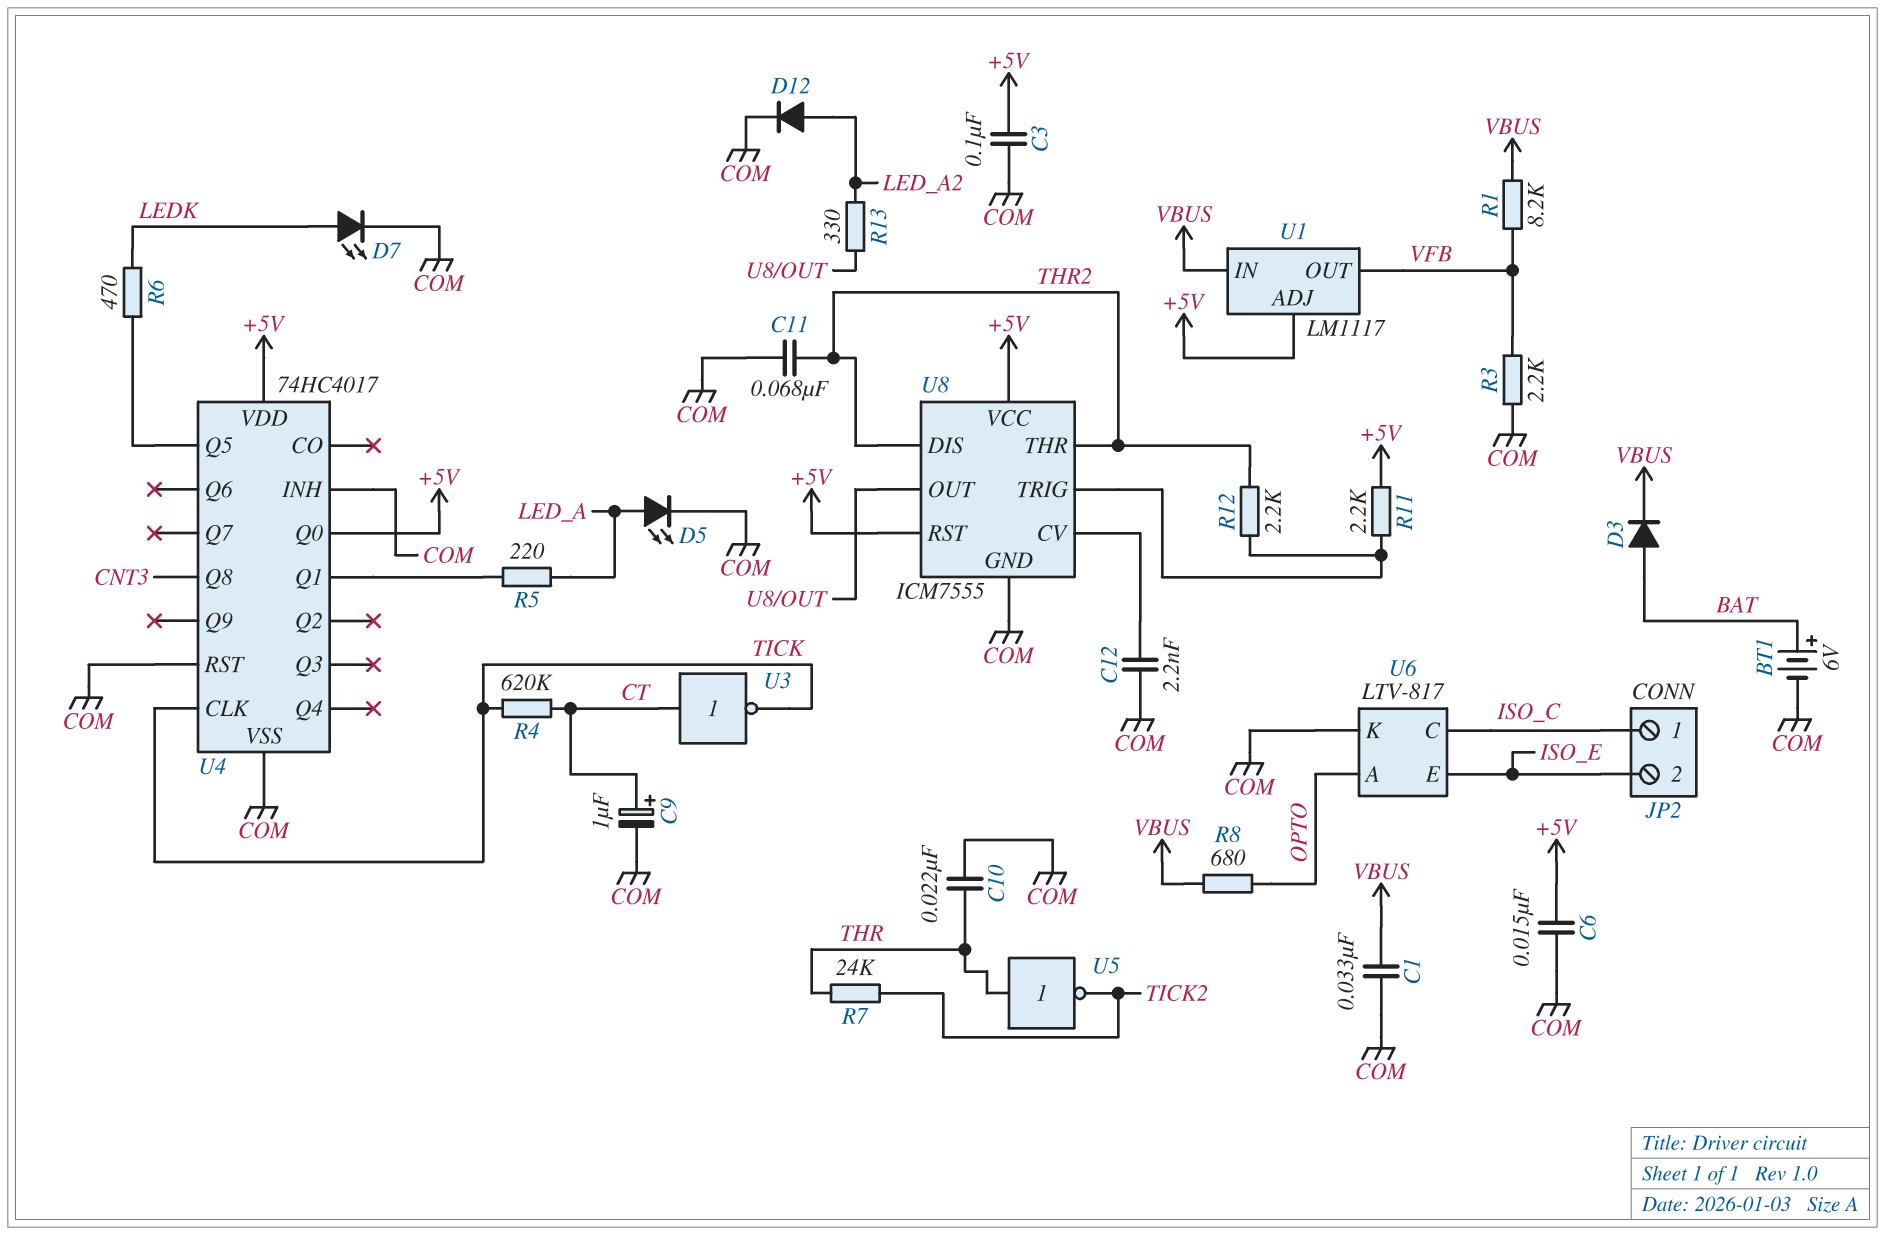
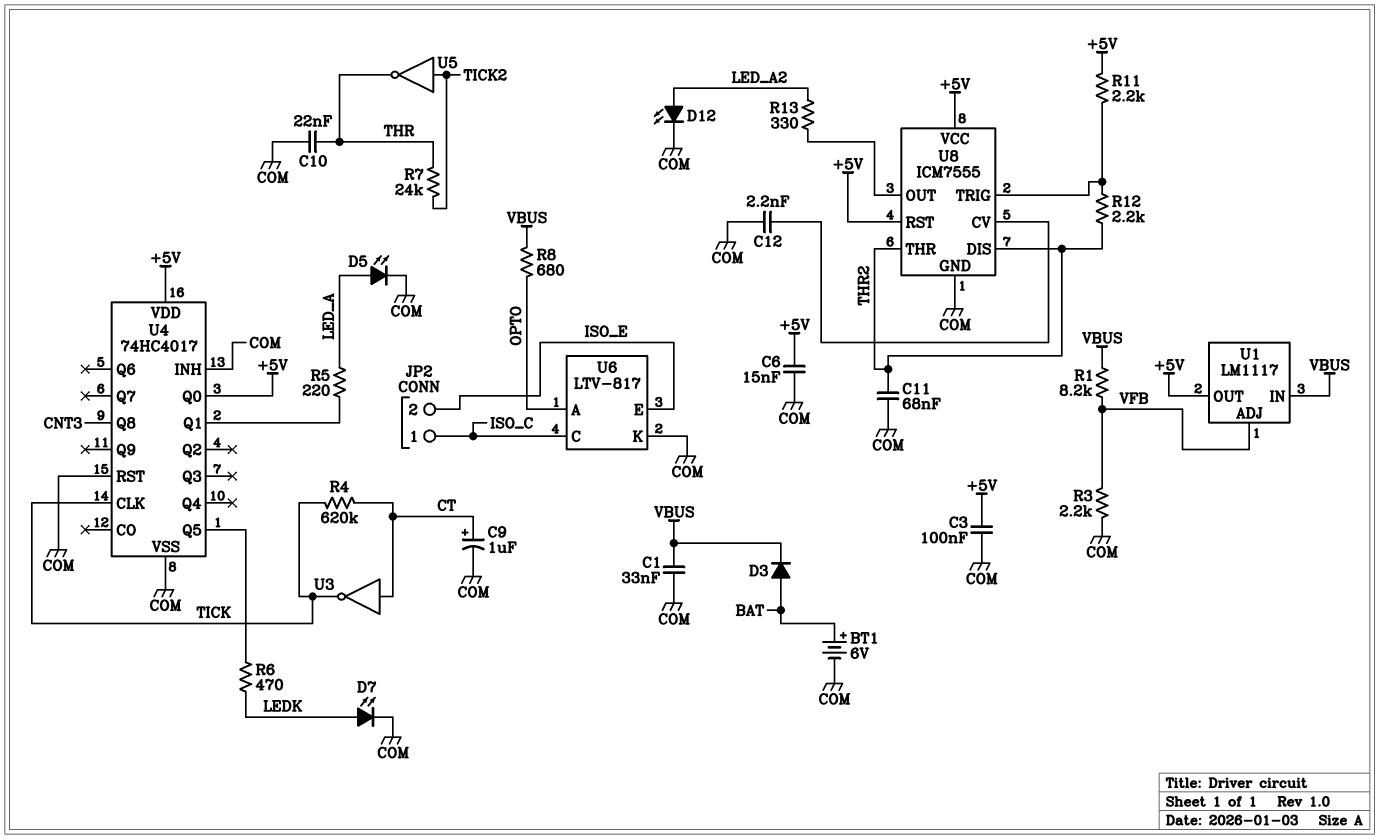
D12: diode (A LED_A2, K COM) -> LED (A LED_A2, K COM)
U1 pin ADJ: +5V -> VFB
U1 pin OUT: VFB -> +5V
U5: NOT (in THR, out TICK2) -> NOT (in TICK2, out THR)

